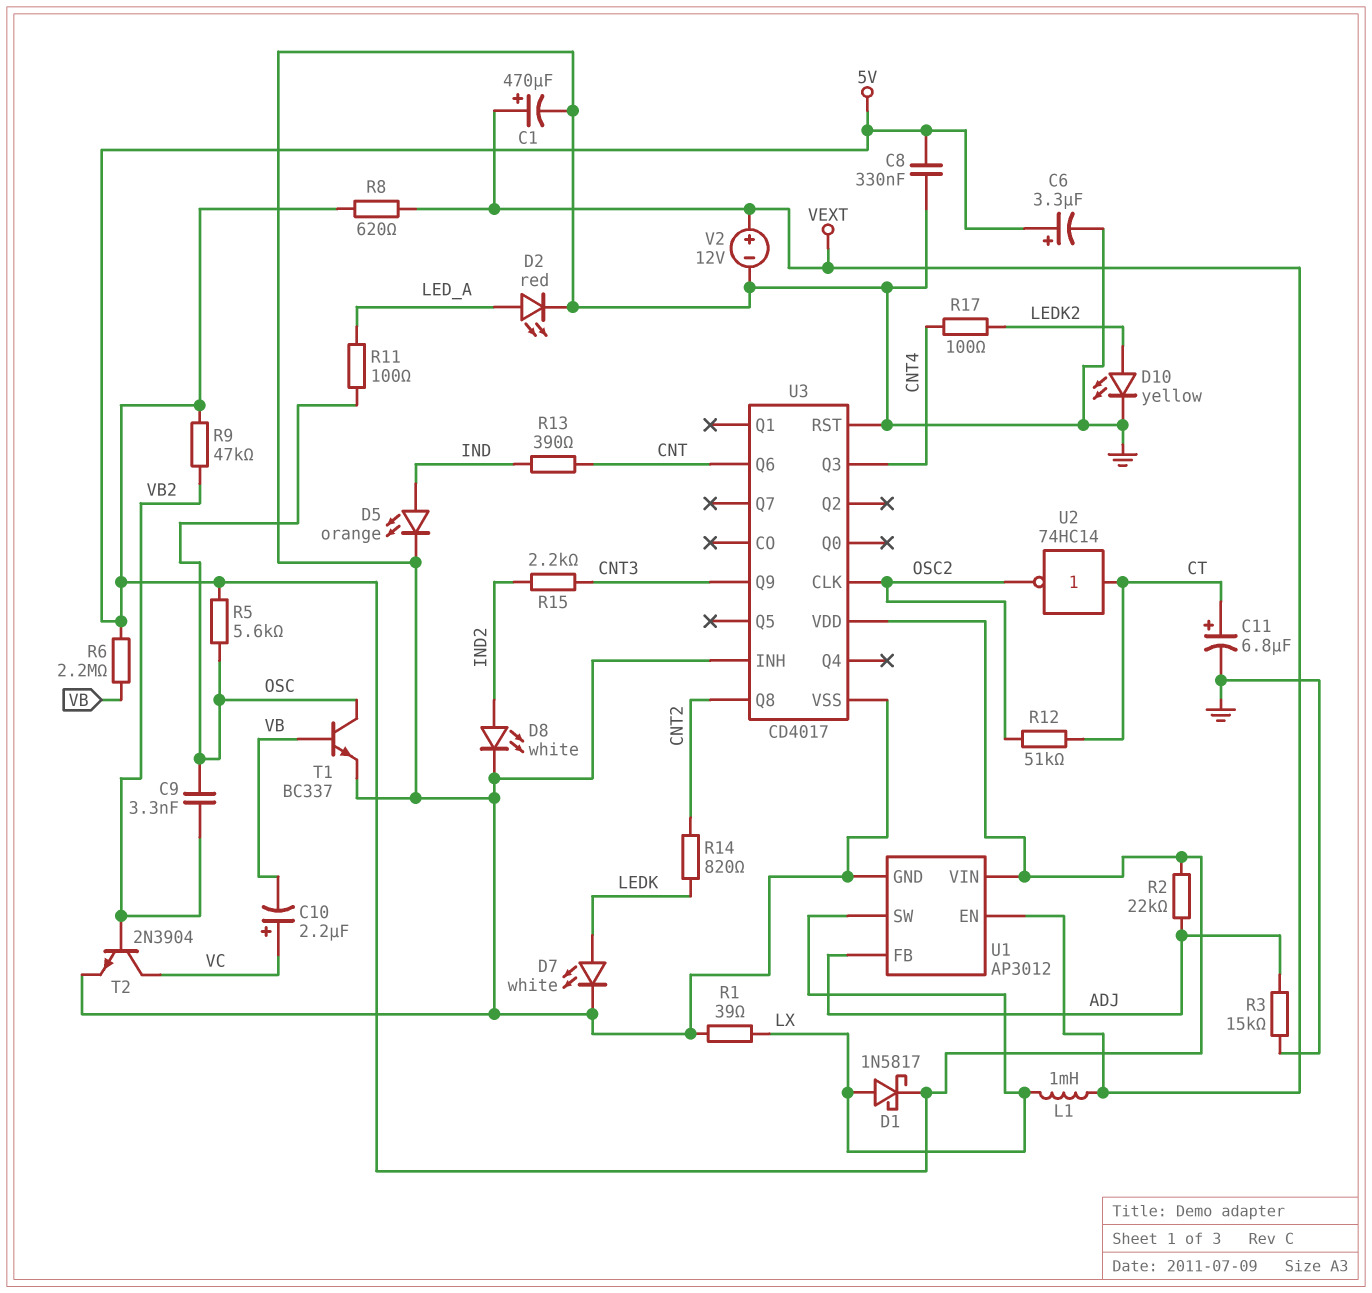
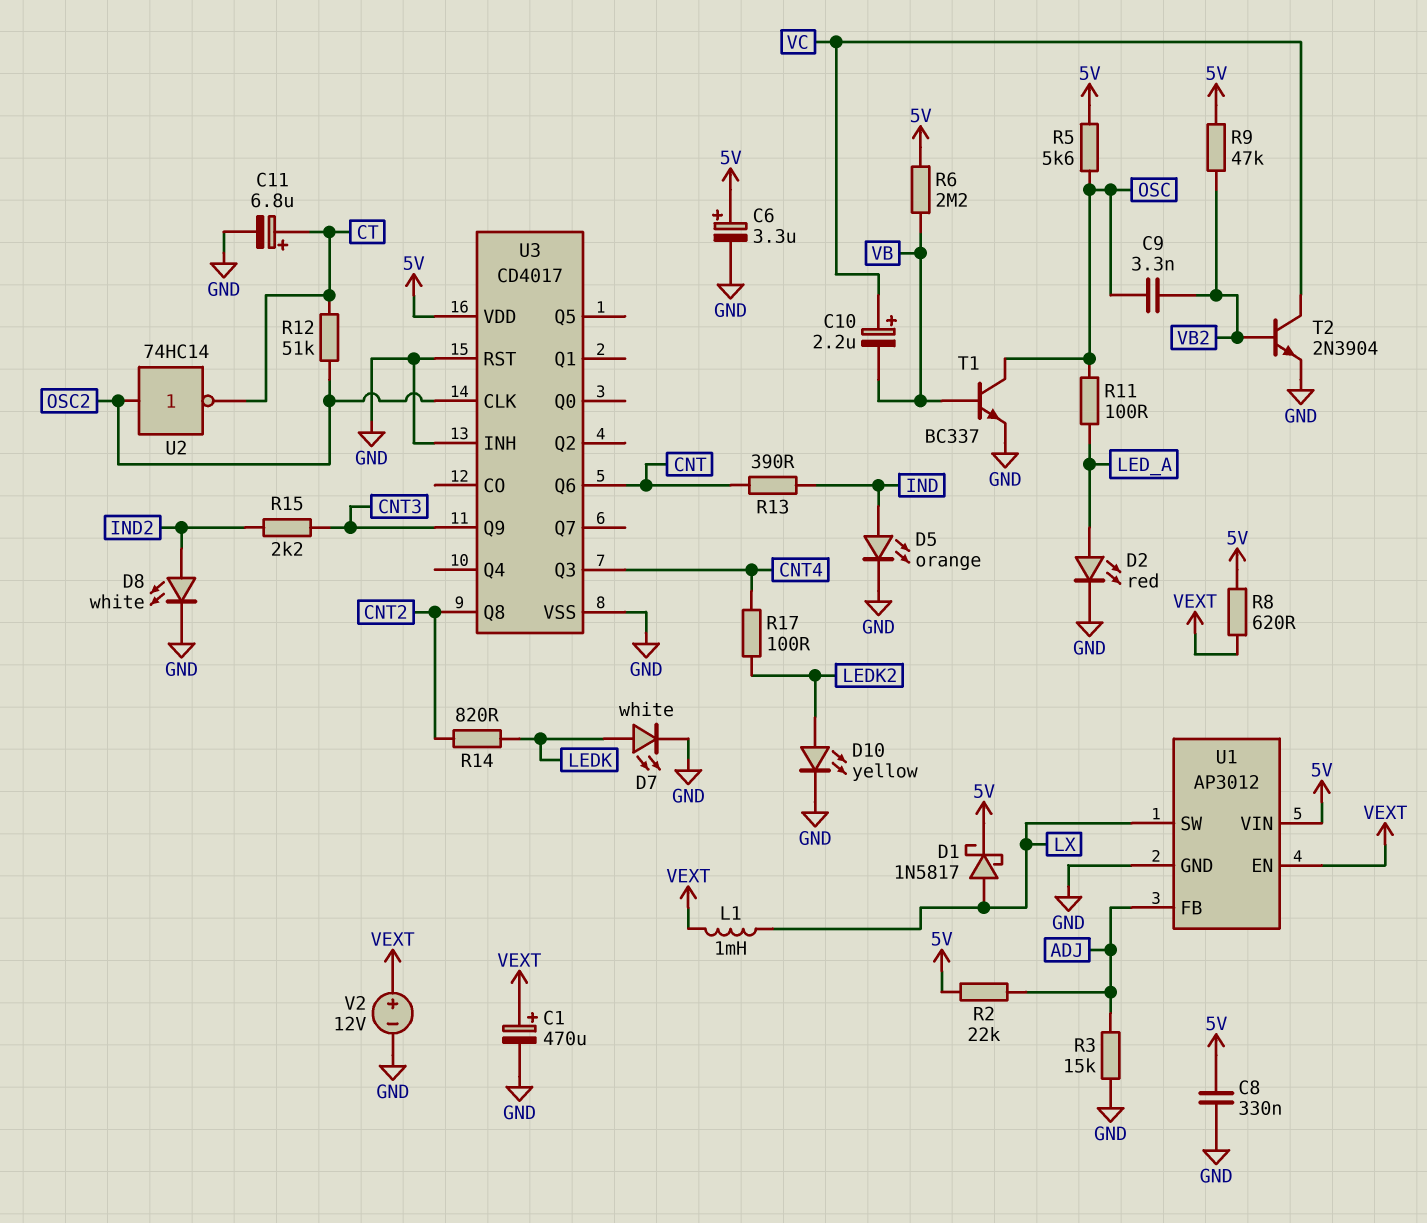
R1: 39 (GND, LX) -> none
U2: NOT 74HC14 (in CT, out OSC2) -> NOT 74HC14 (in OSC2, out CT)

